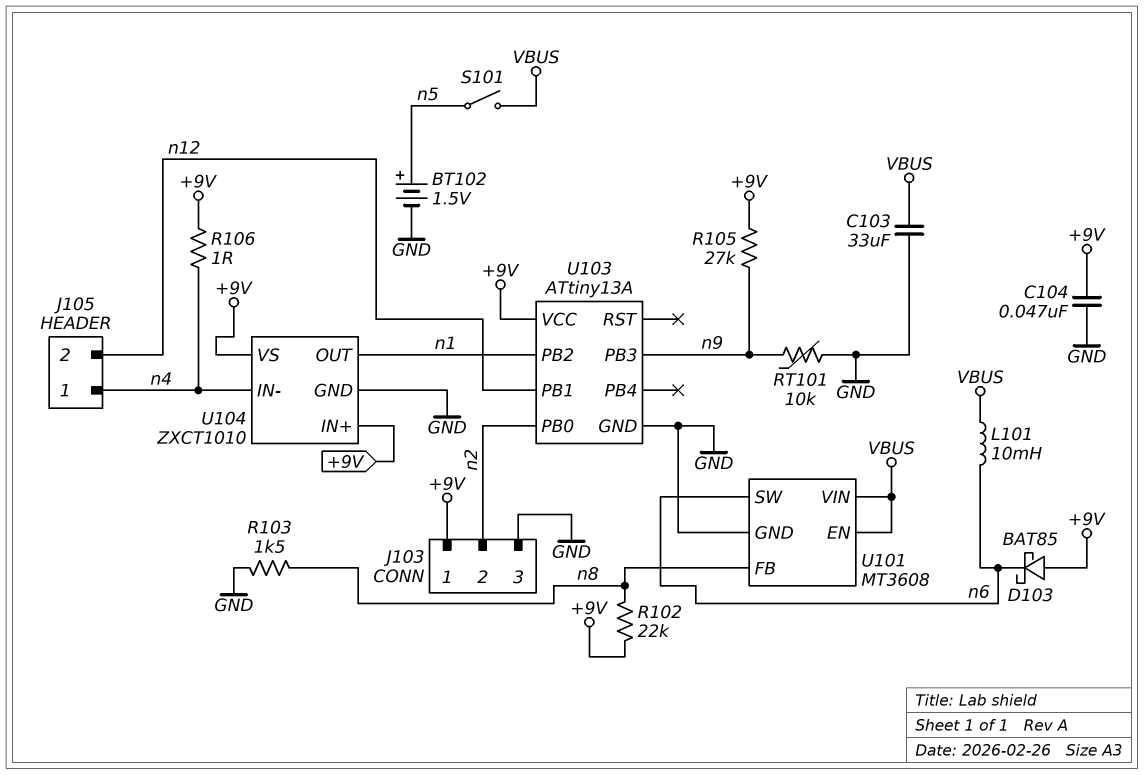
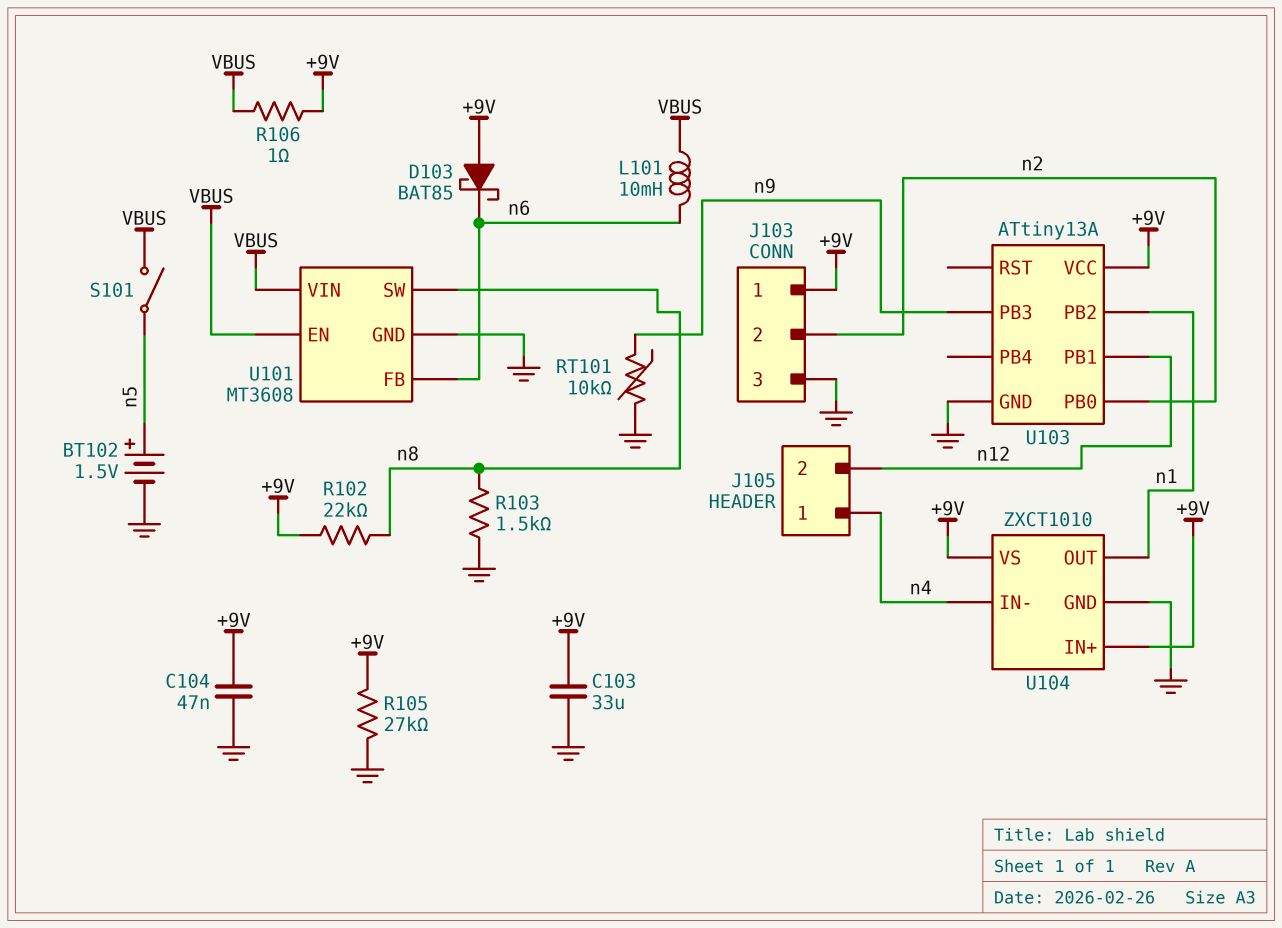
C103: 33uF (GND, VBUS) -> 33uF (+9V, GND)
R105: 27k (+9V, n9) -> 27k (+9V, GND)
R106: 1 (+9V, n4) -> 1 (+9V, VBUS)
U101 pin FB: n8 -> n6
U101 pin SW: n6 -> n8

